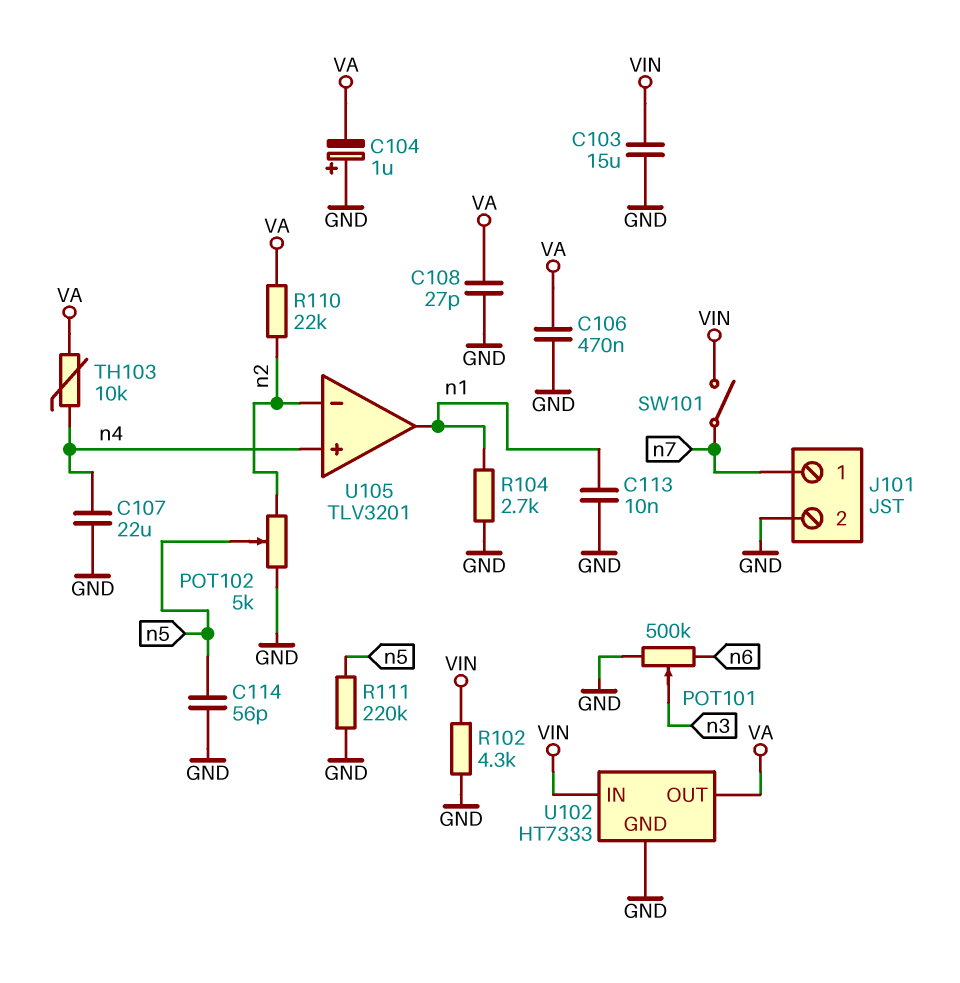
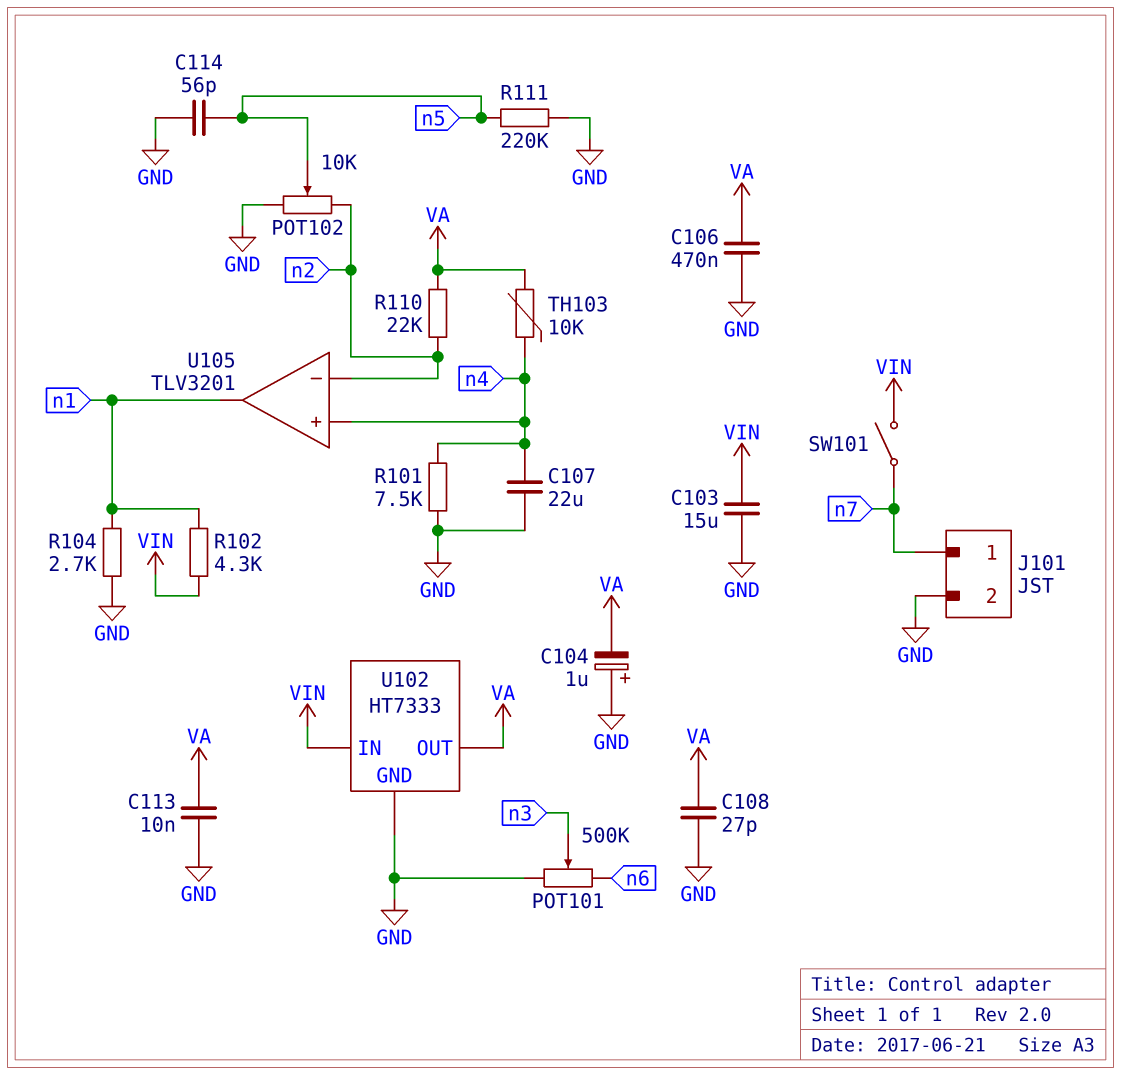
C113: 10nF (GND, n1) -> 10nF (GND, VA)
POT102: 5k (GND, n2, wiper n5) -> 10k (GND, n2, wiper n5)
R101: none -> 7.5k (GND, n4)
R102: 4.3k (GND, VIN) -> 4.3k (VIN, n1)

